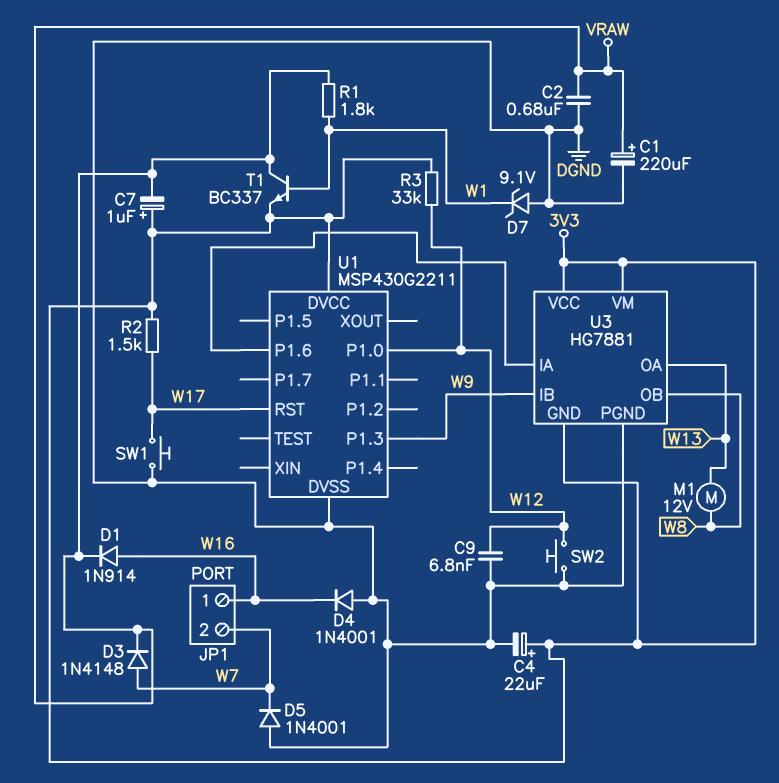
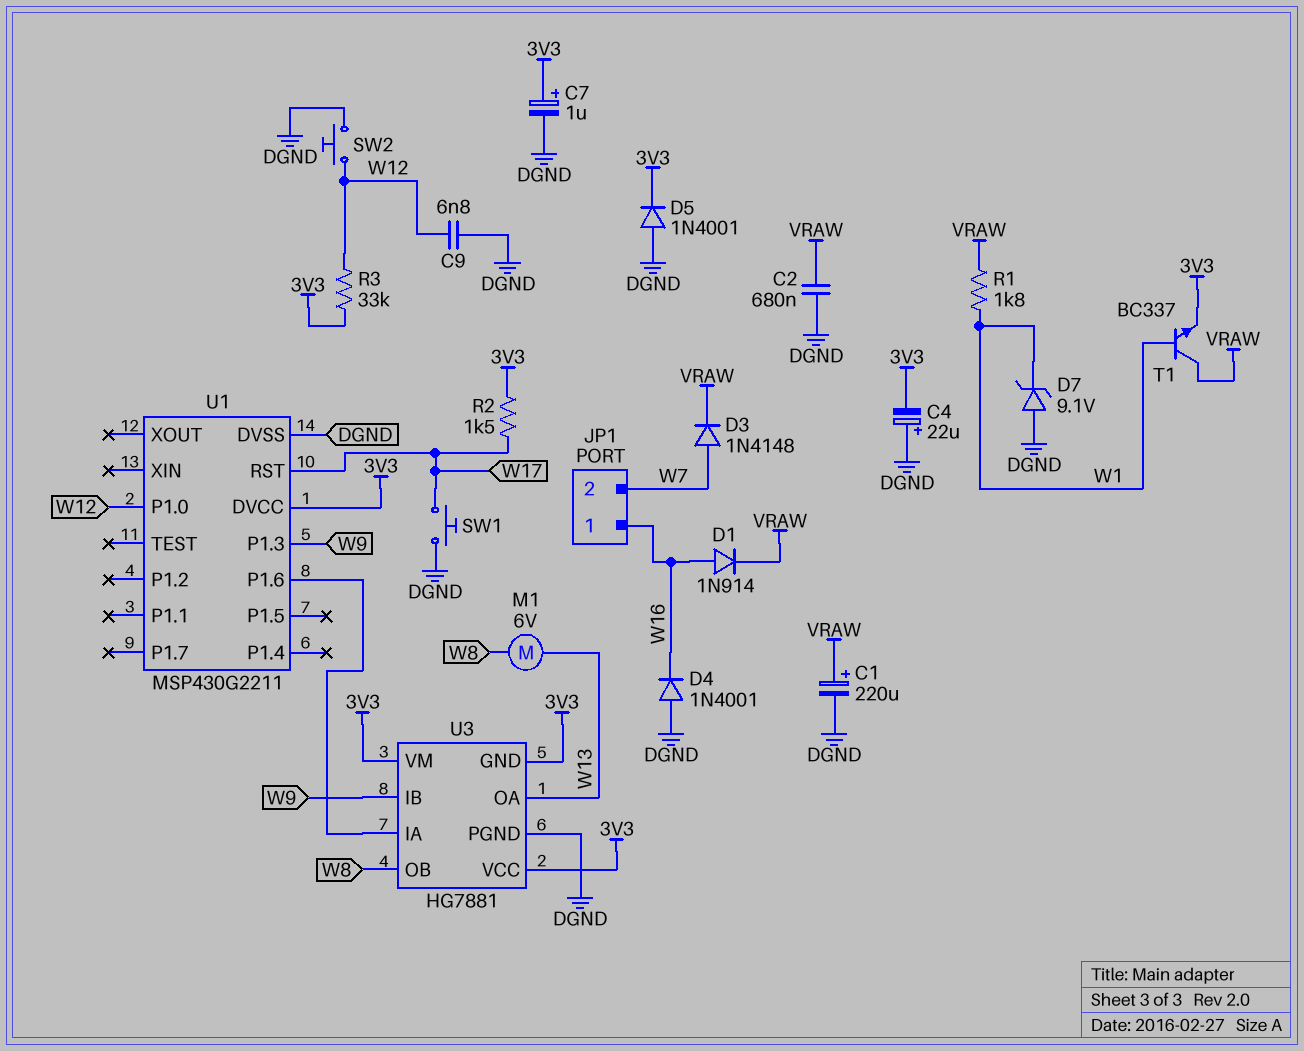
C4: 22uF (plus 3V3, minus DGND) -> 22uF (plus DGND, minus 3V3)
C7: 1uF (plus 3V3, minus VRAW) -> 1uF (plus 3V3, minus DGND)
D5: diode 1N4001 (A DGND, K W7) -> diode 1N4001 (A DGND, K 3V3)
M1: motor 12V (W8, W13) -> motor 6V (W8, W13)

